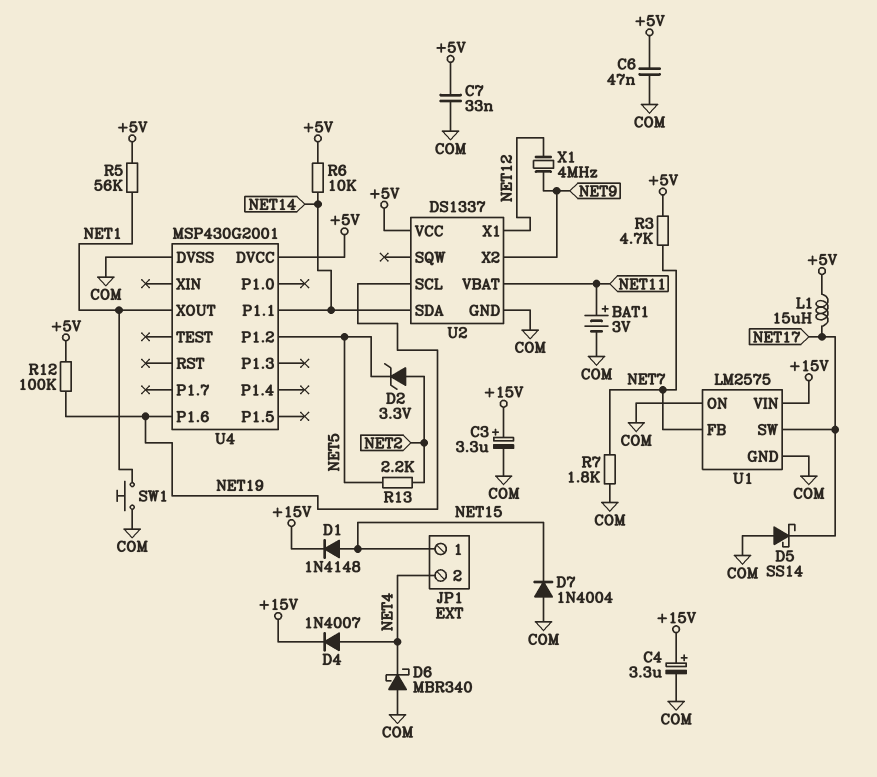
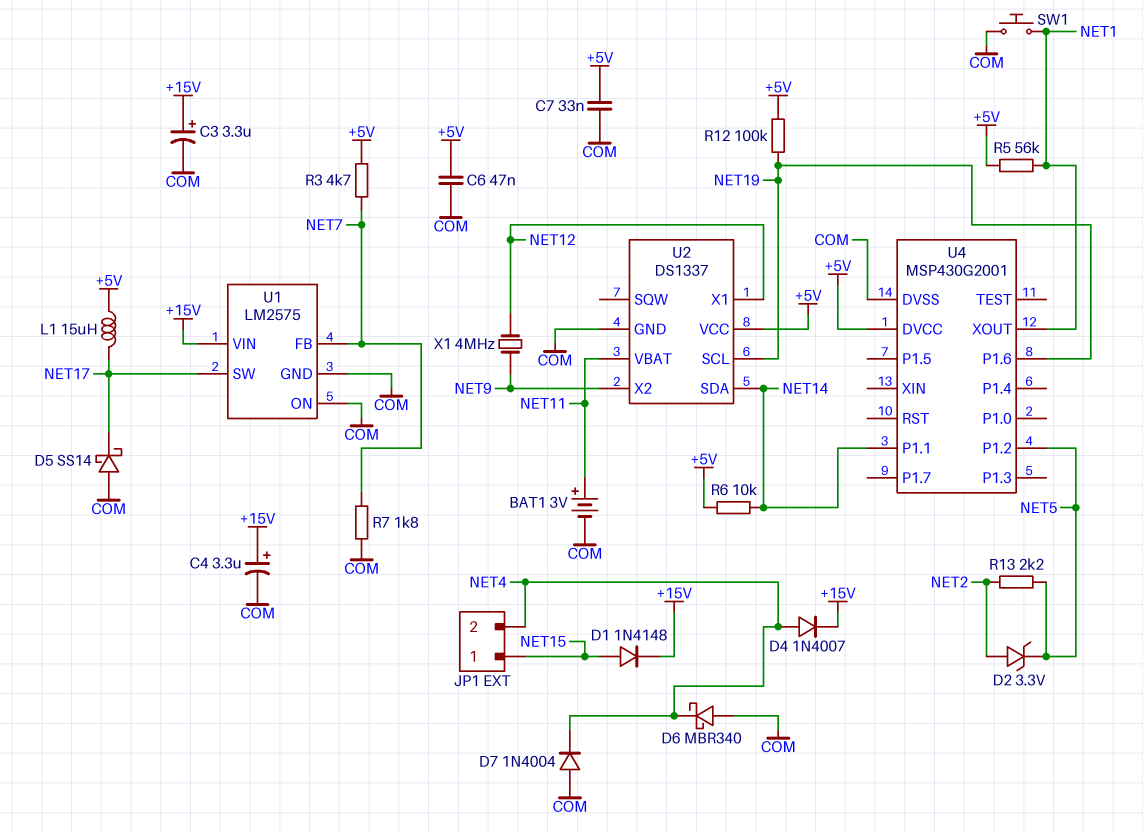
D7: diode 1N4004 (A COM, K NET15) -> diode 1N4004 (A COM, K NET4)

